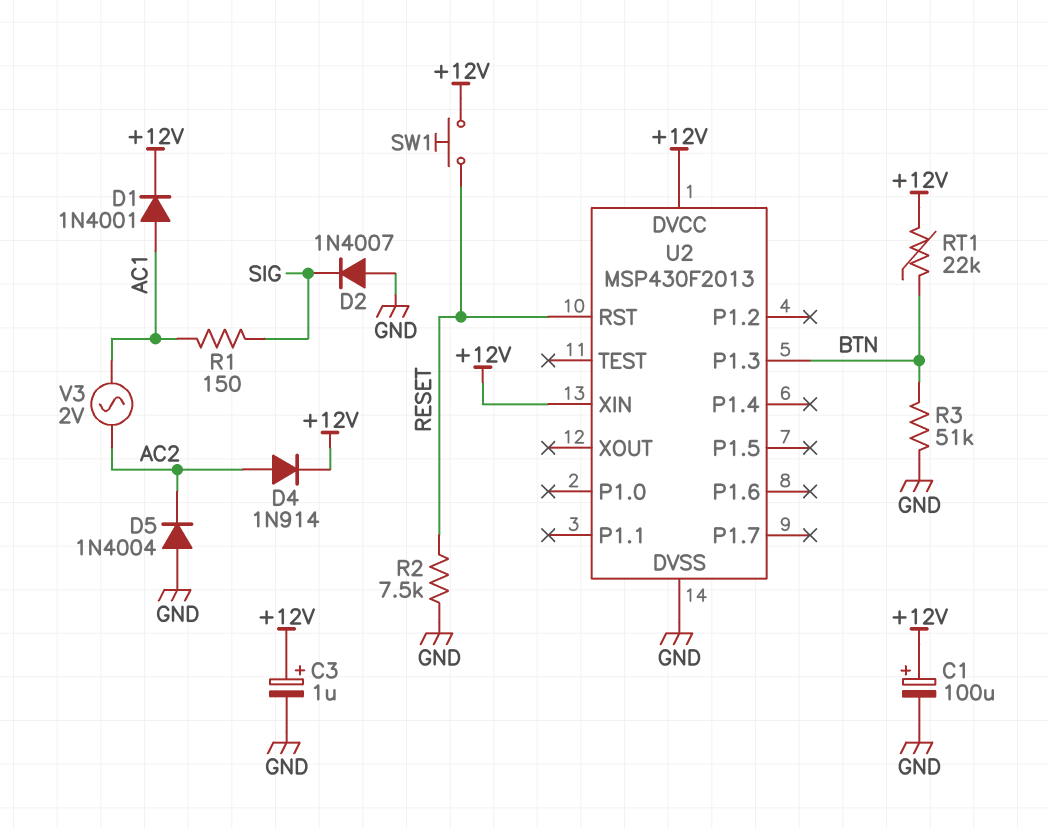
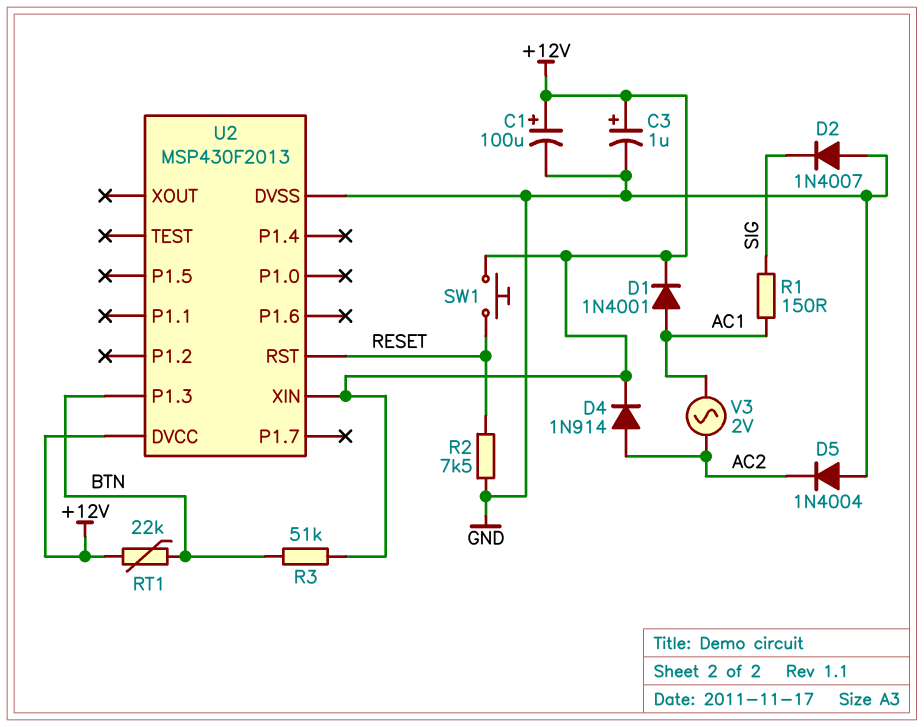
R3: 51k (BTN, GND) -> 51k (+12V, BTN)

